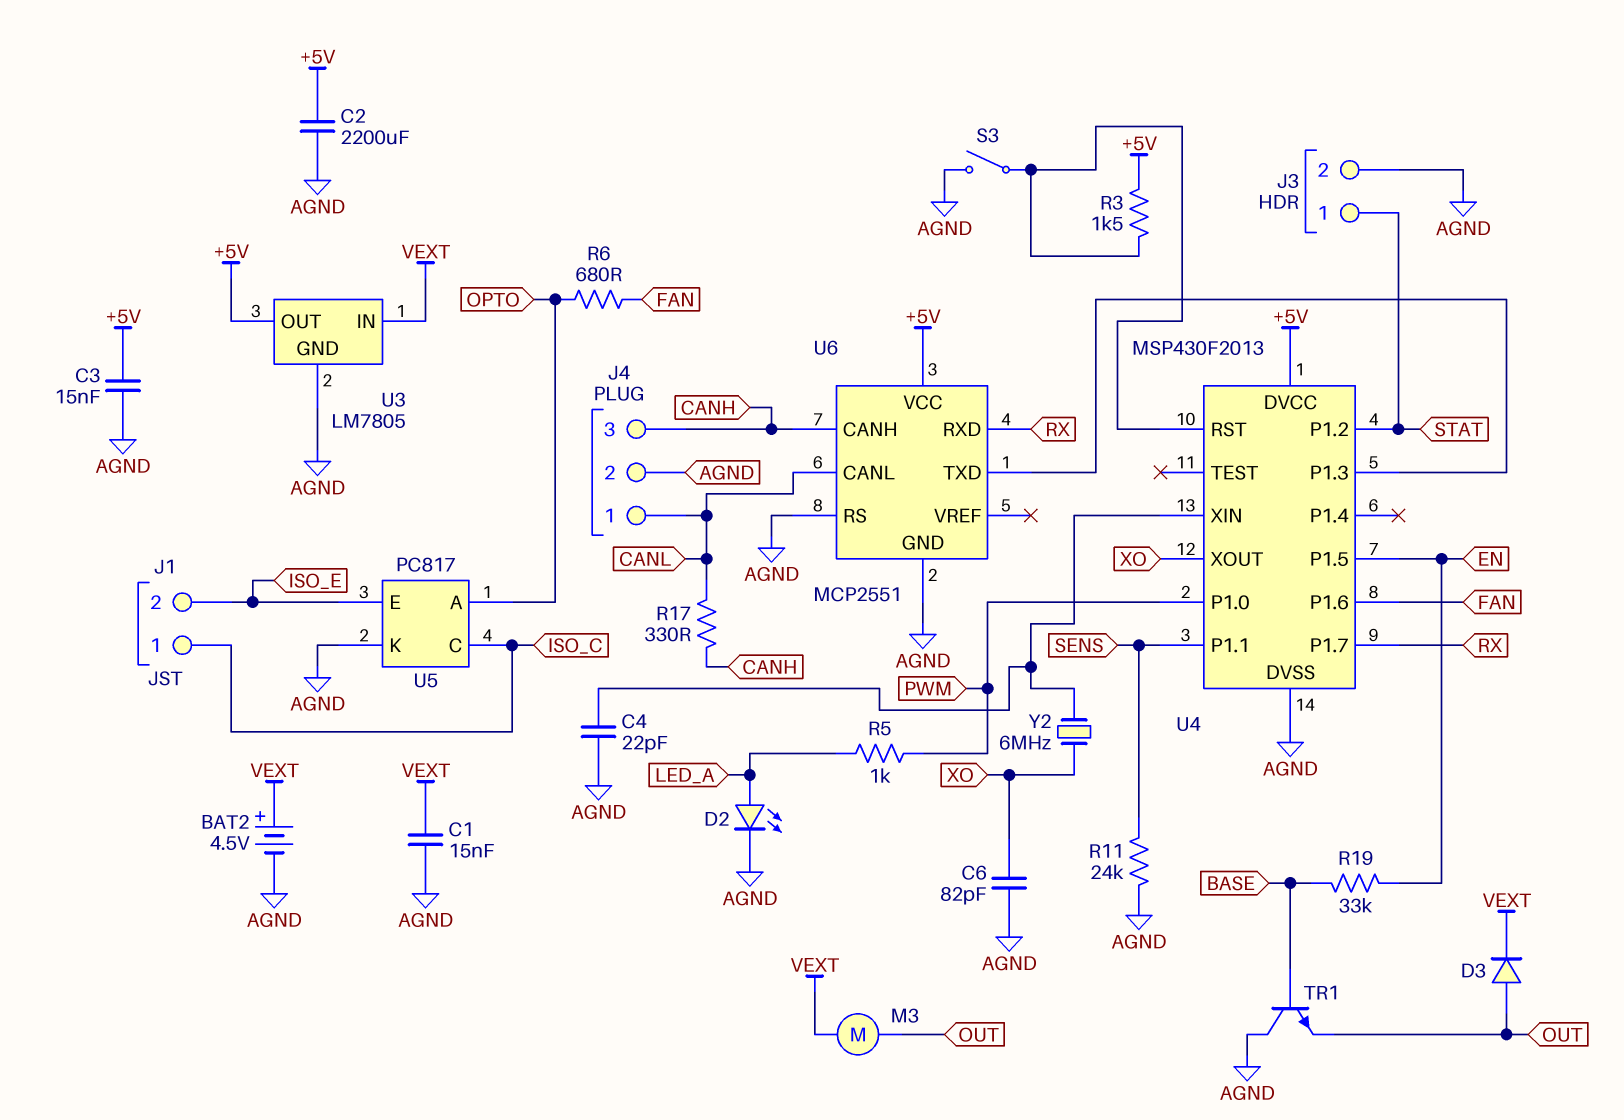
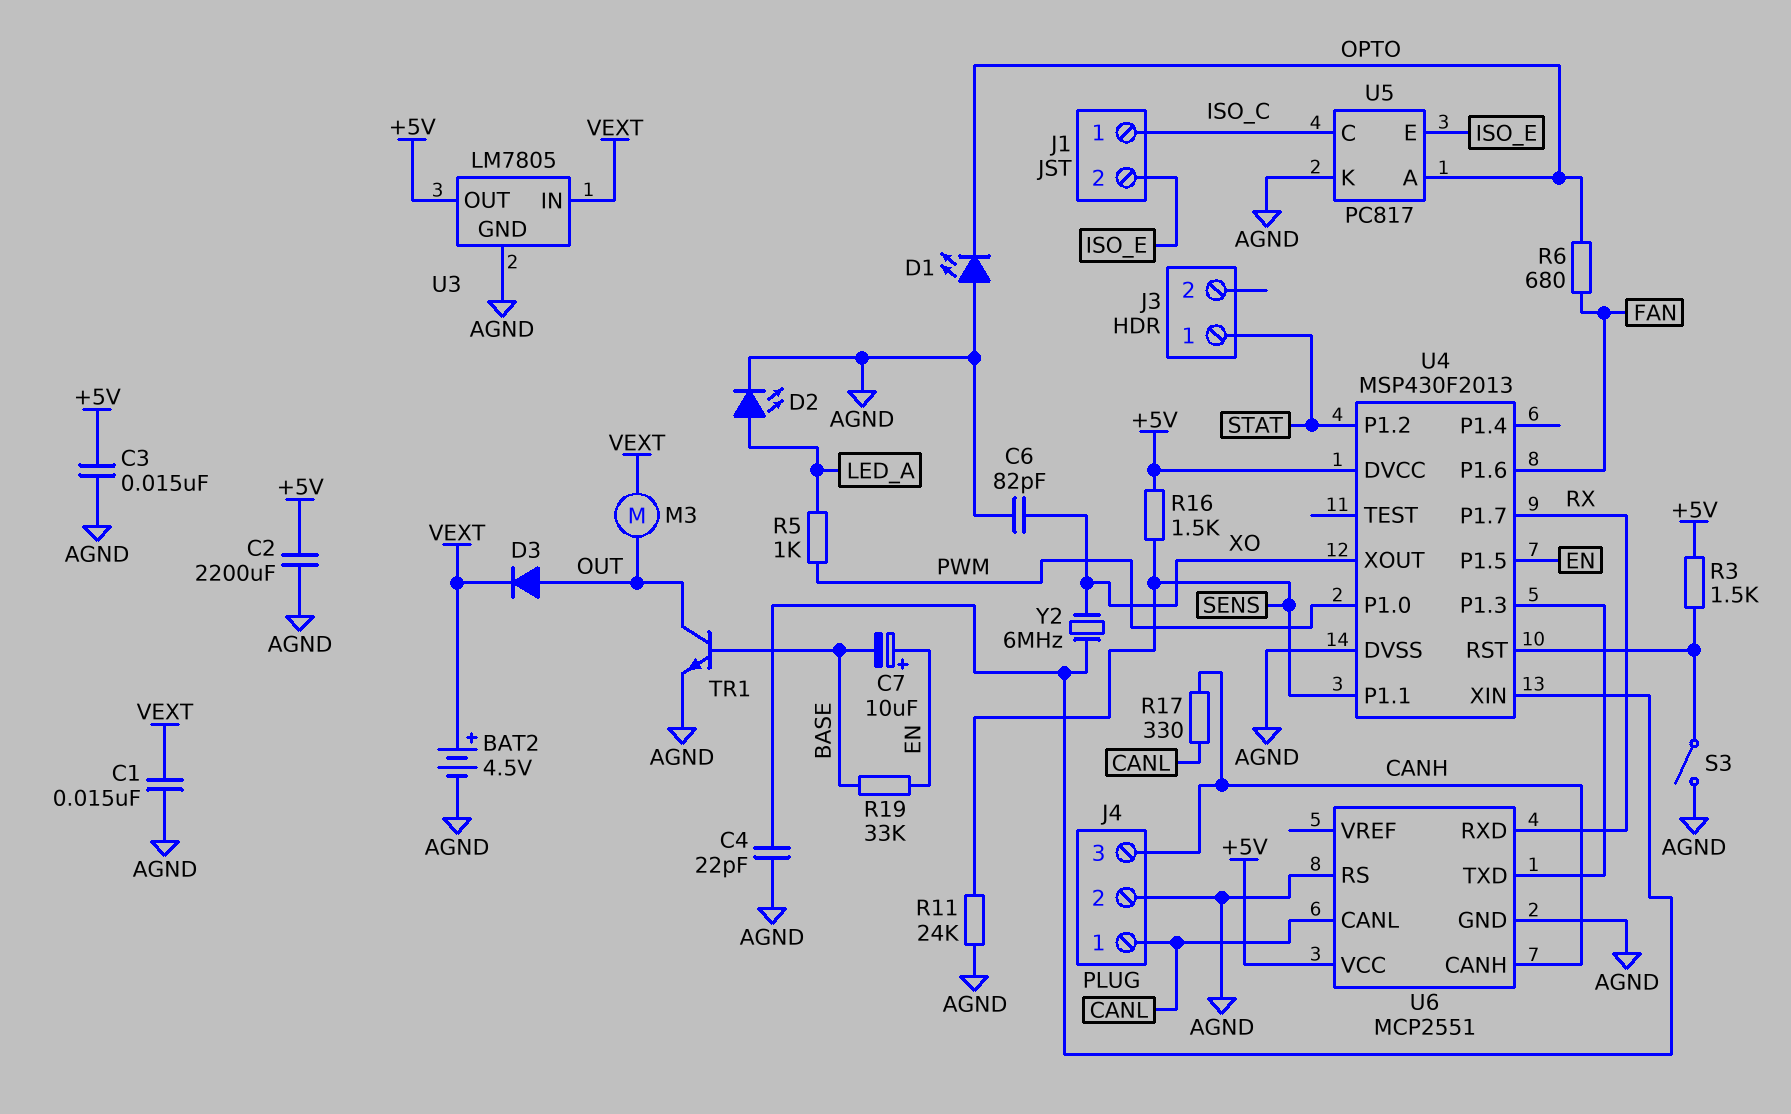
C7: none -> 10uF (plus EN, minus BASE)
D1: none -> LED (A AGND, K OPTO)
J3 pin 2: AGND -> none
R16: none -> 1.5k (+5V, SENS)
TR1: NPN (B BASE, C AGND, E OUT) -> NPN (B BASE, C OUT, E AGND)

